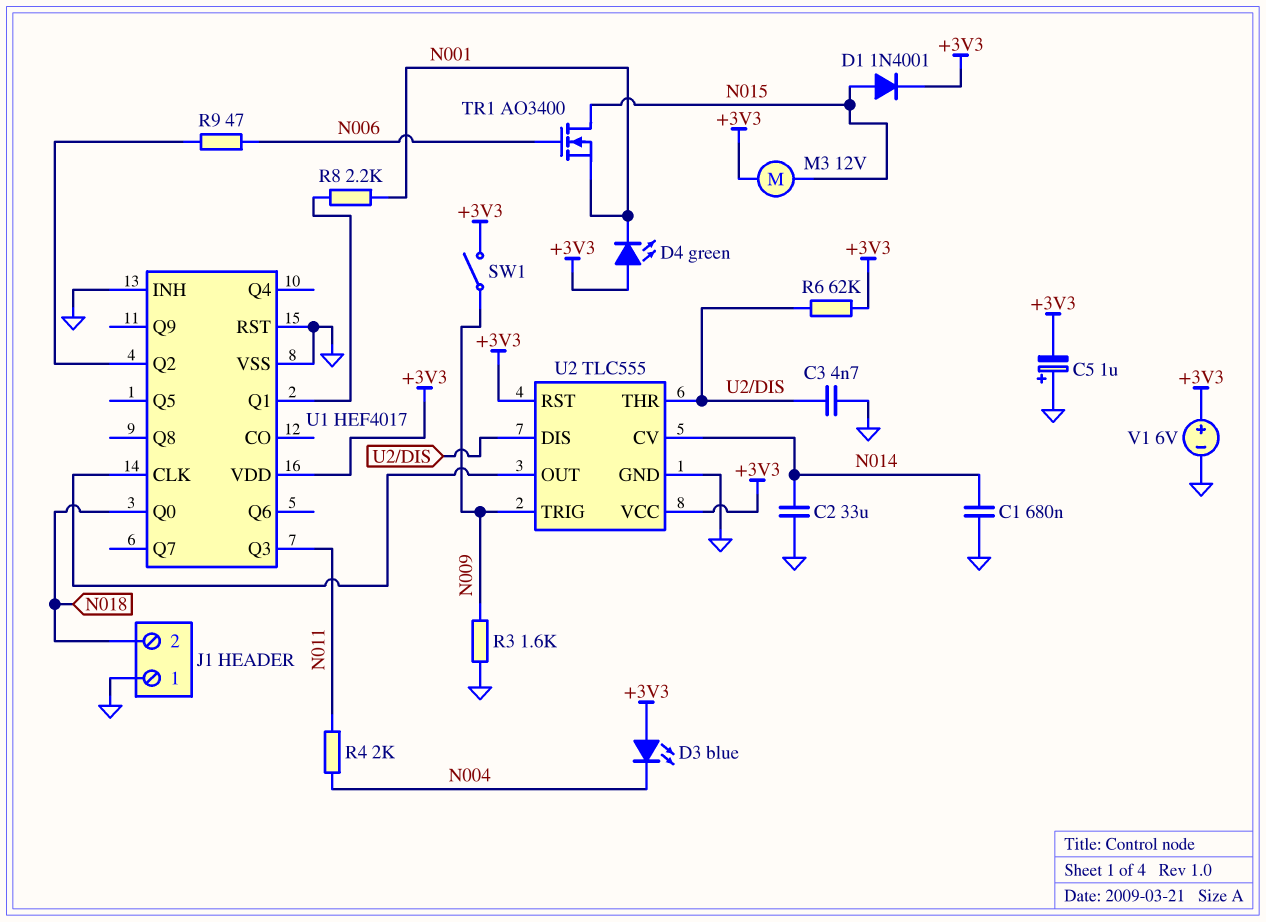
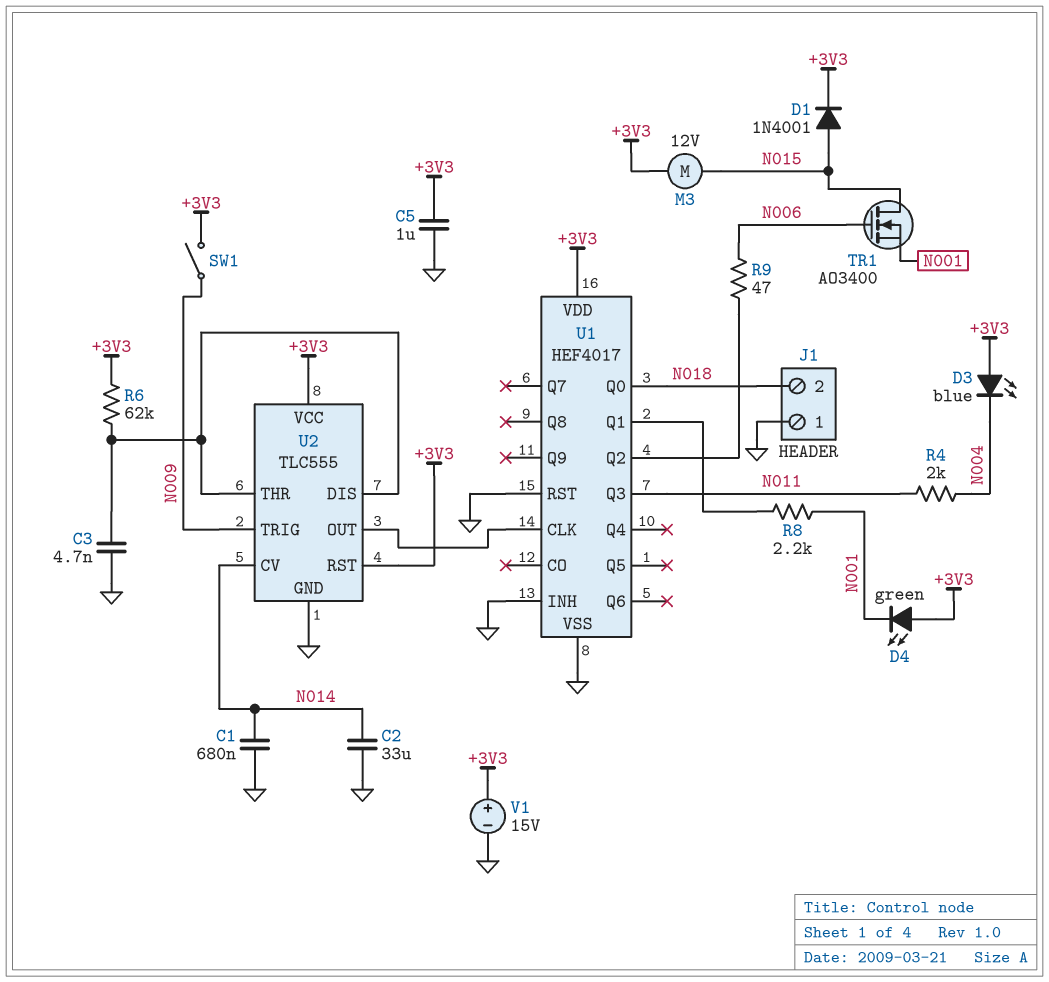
C5: 1uF (plus GND, minus +3V3) -> 1uF (+3V3, GND)
R3: 1.6k (GND, N009) -> none
V1: 6V (plus +3V3, minus GND) -> 15V (plus +3V3, minus GND)

